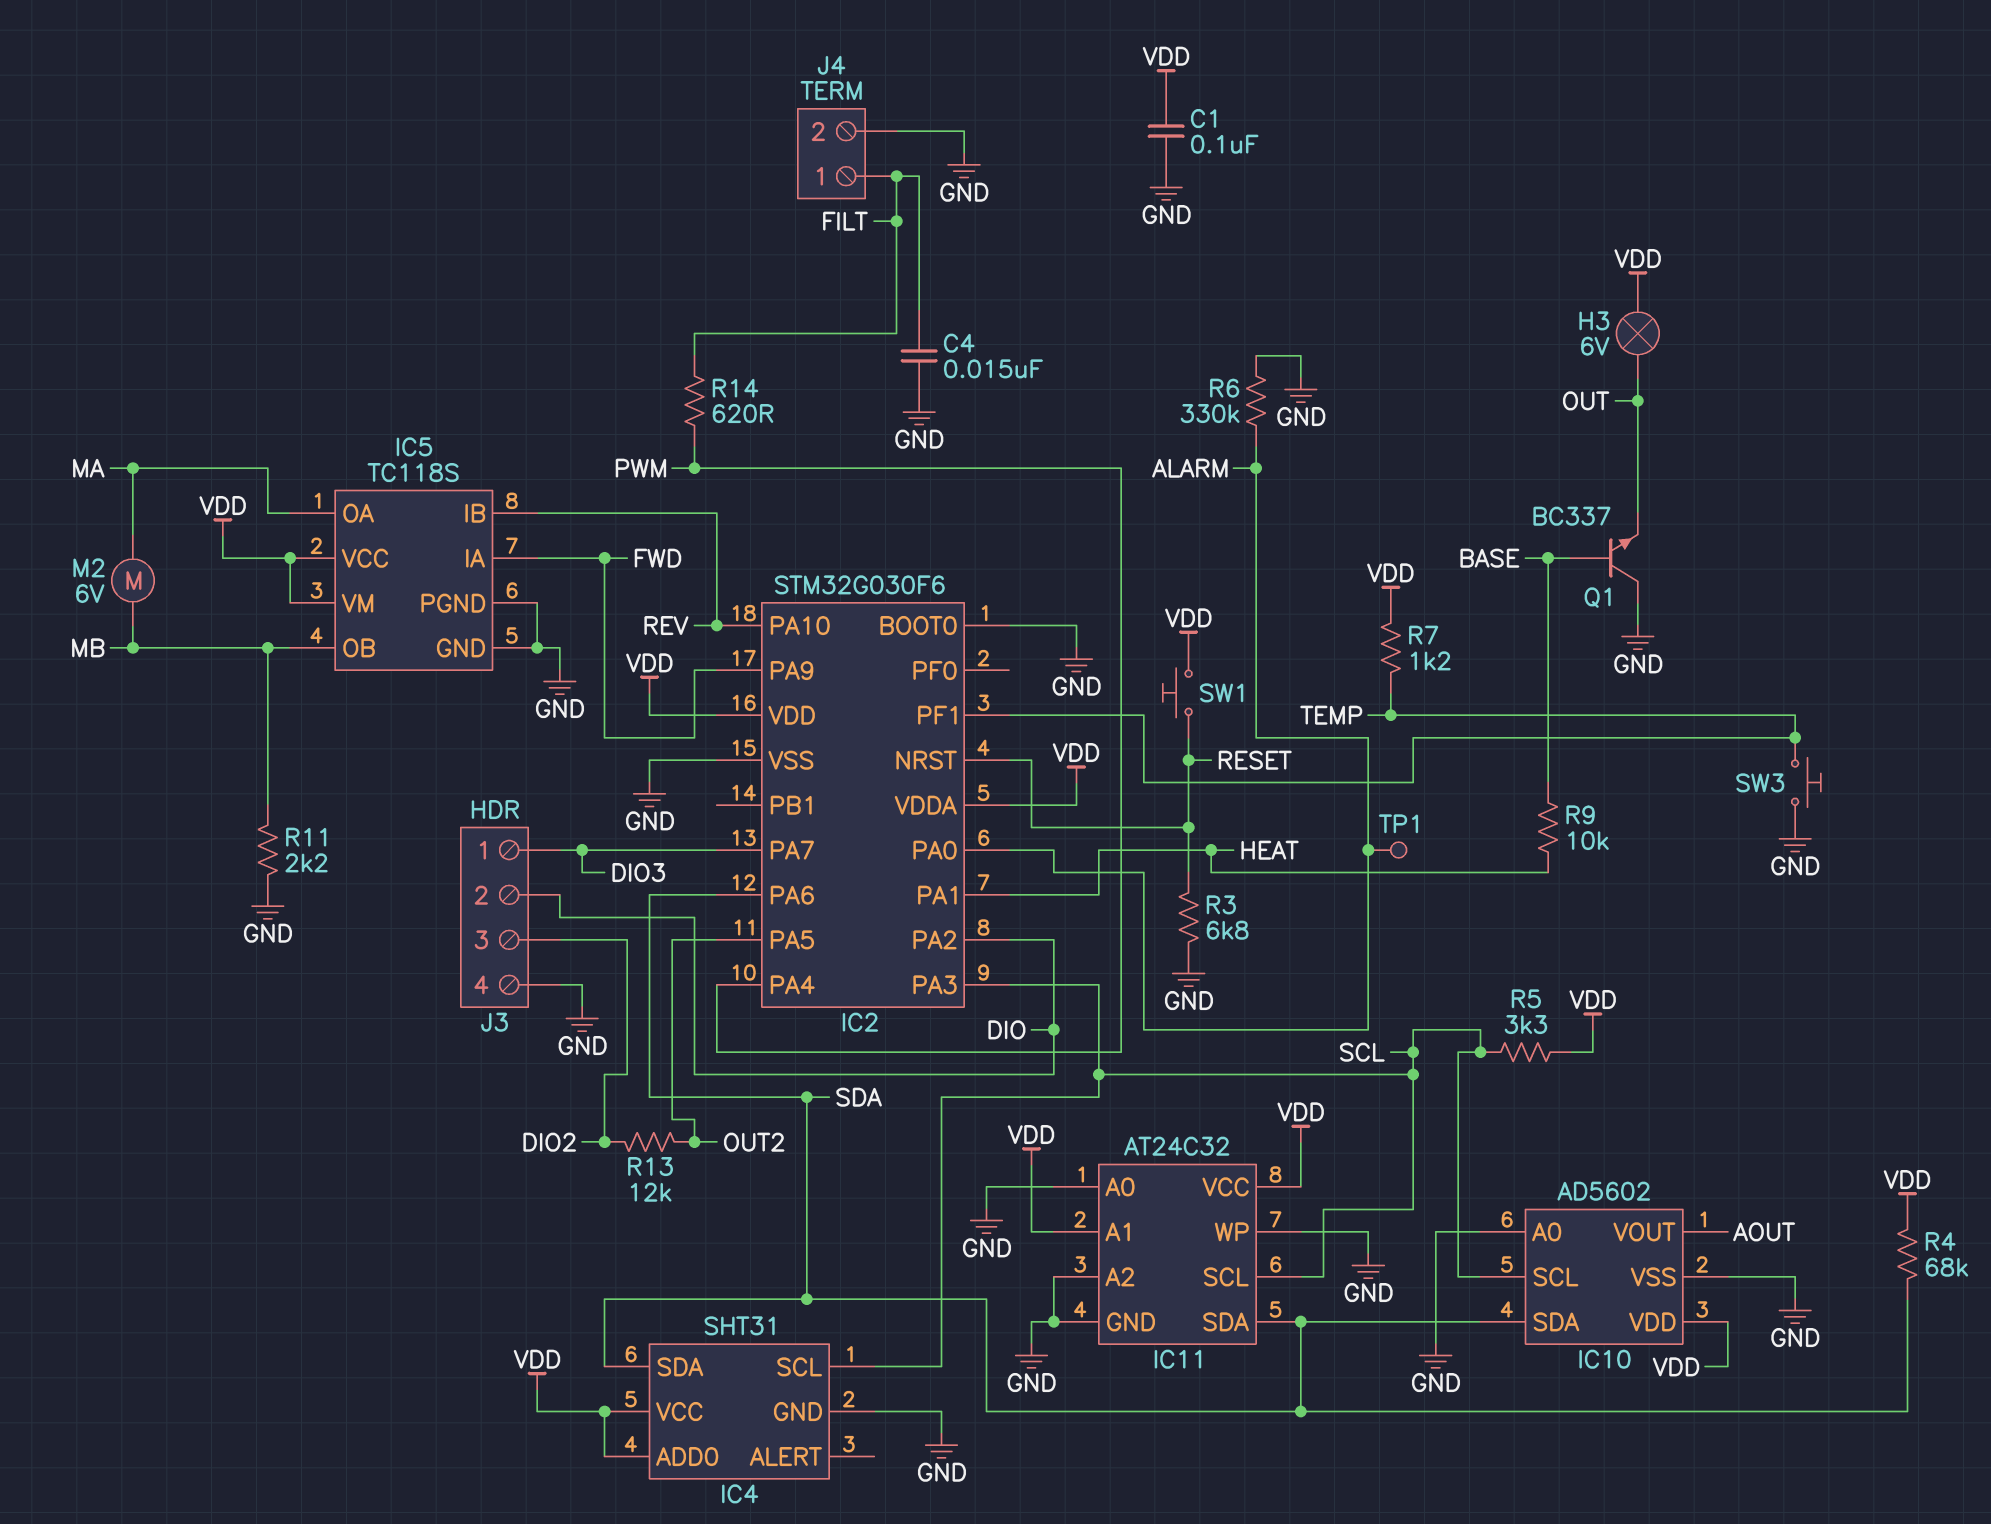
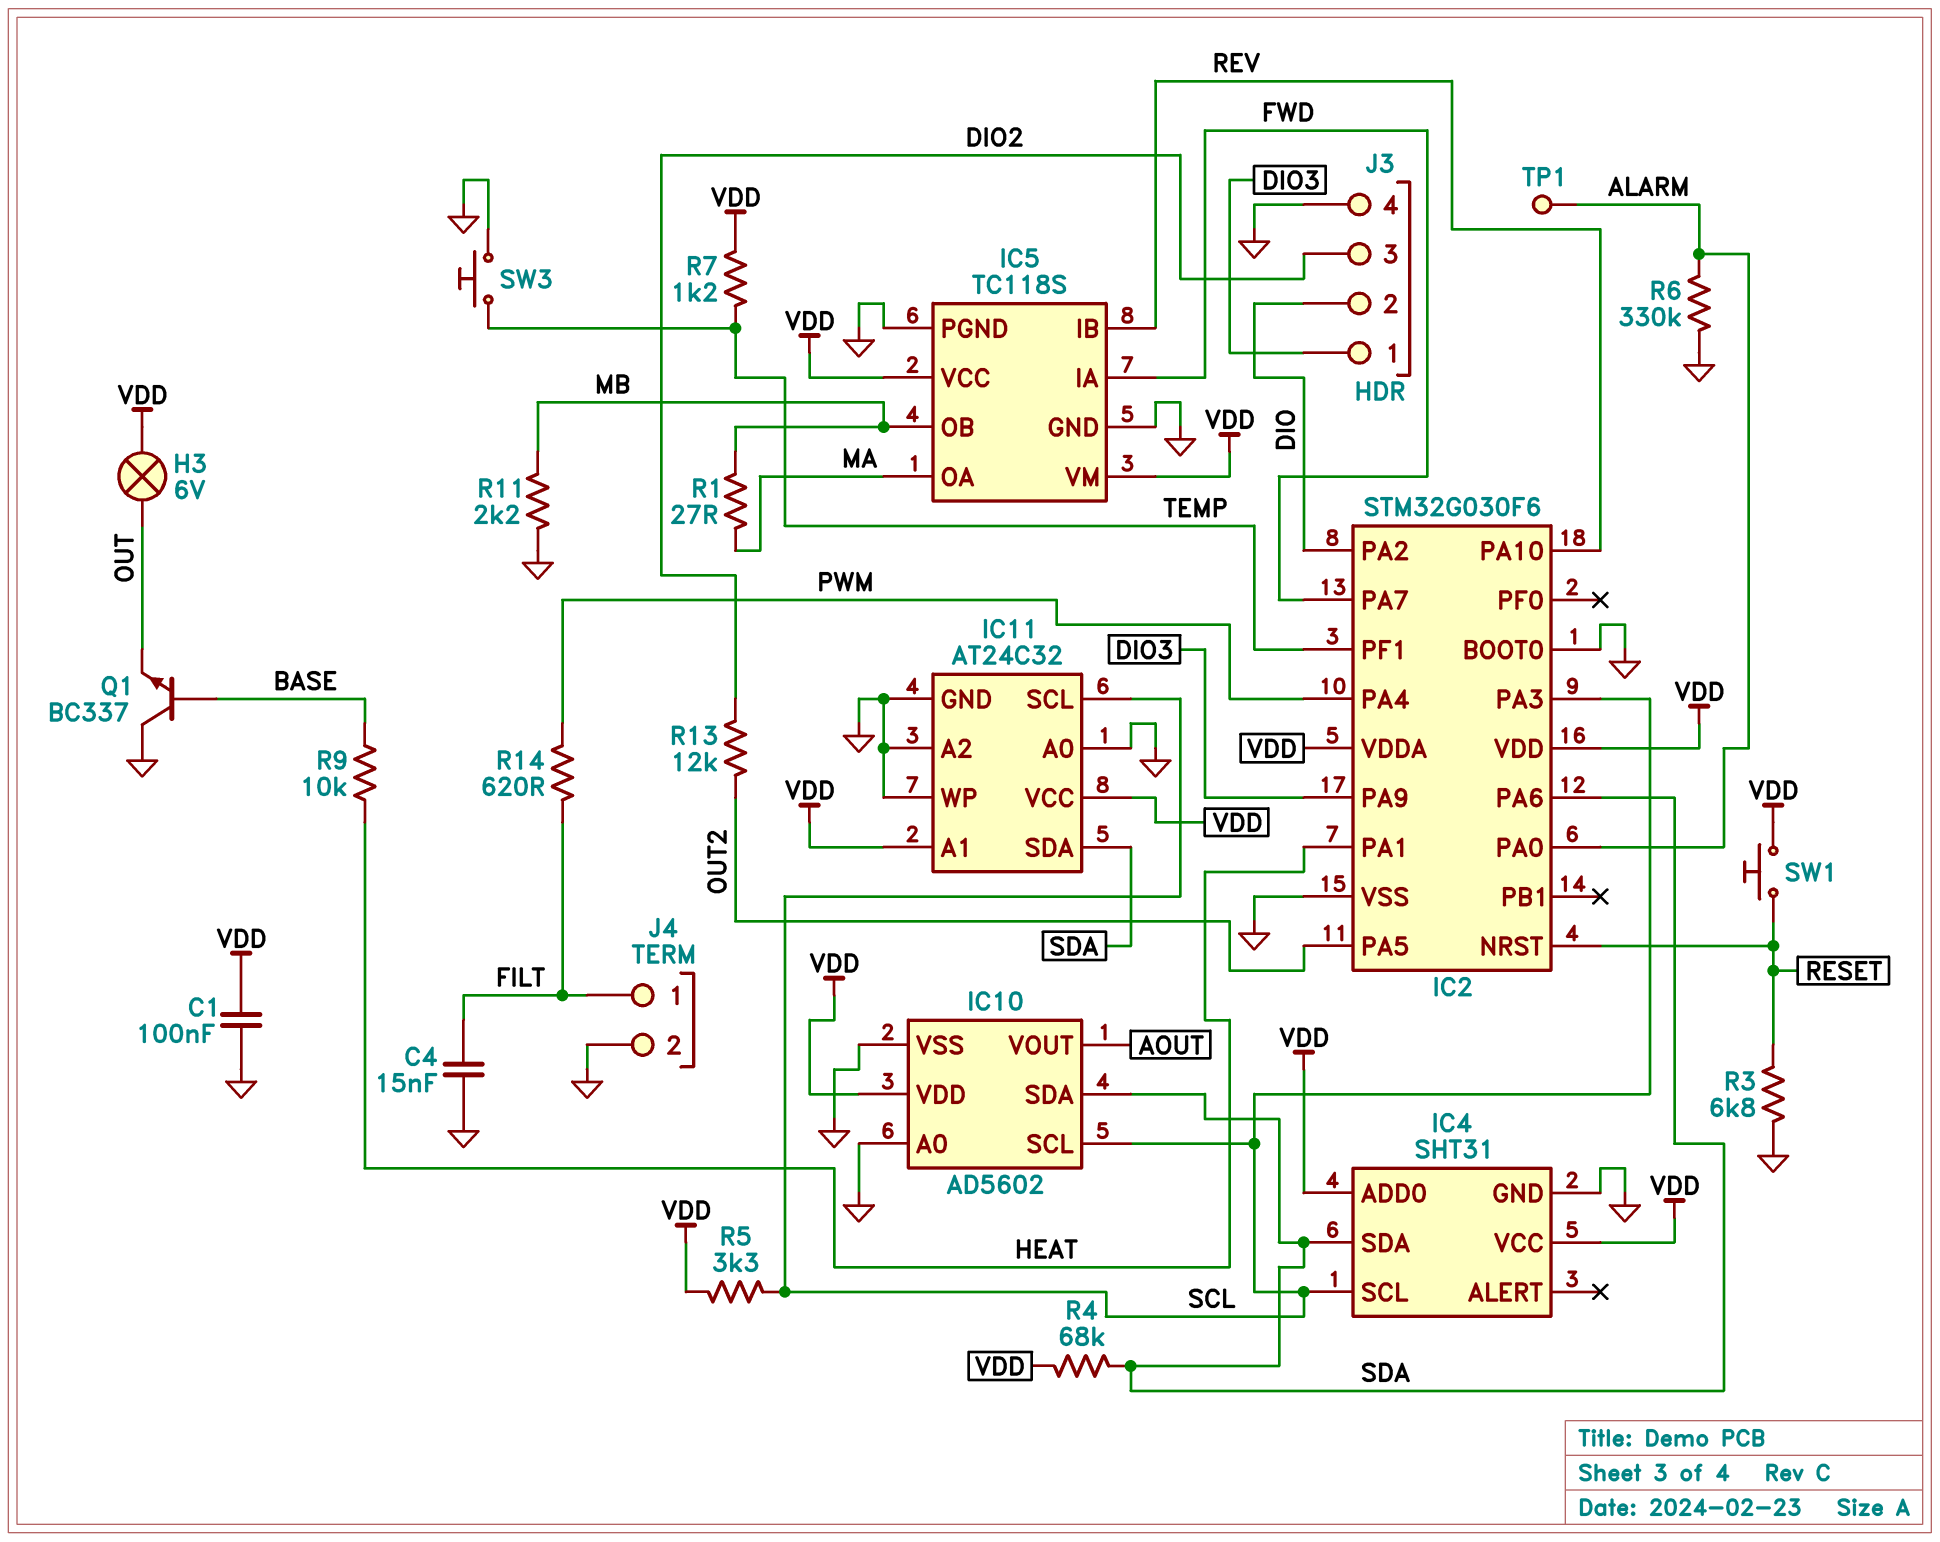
IC2 pin PA7: DIO3 -> FWD
IC2 pin PA9: FWD -> DIO3
M2: motor 6V (MA, MB) -> none
R1: none -> 27 (MA, MB)

